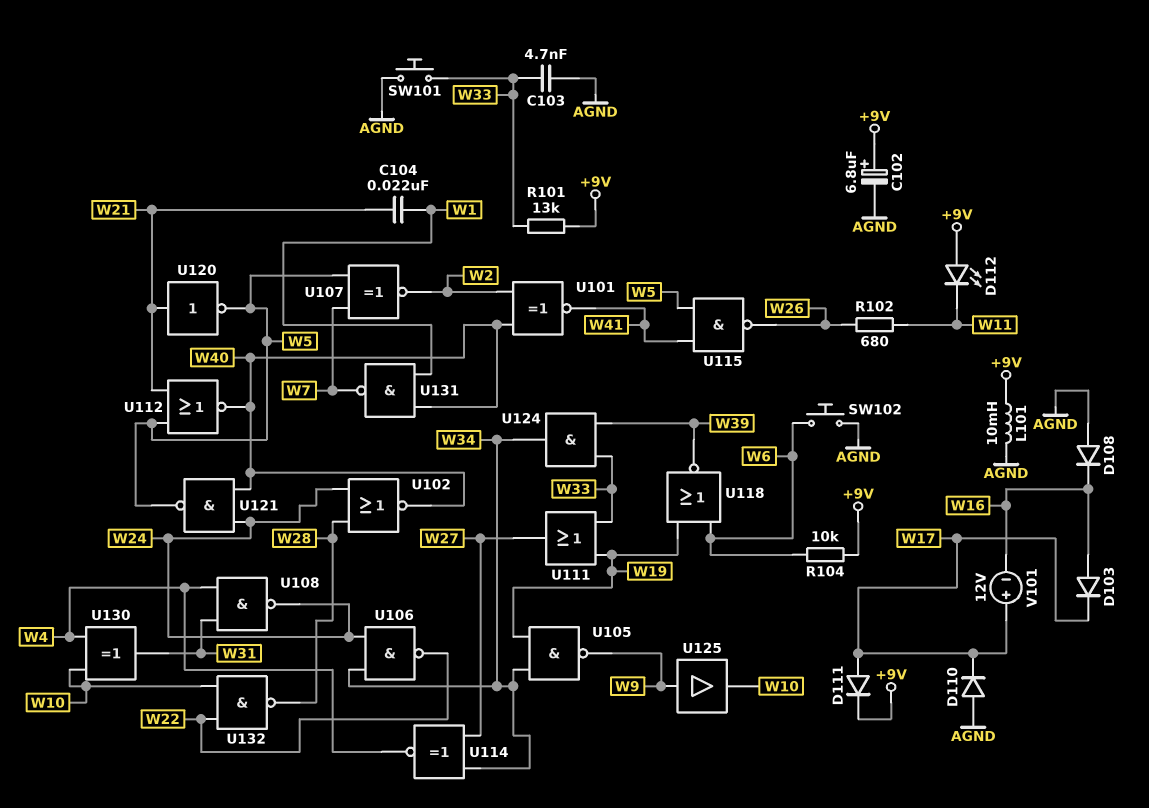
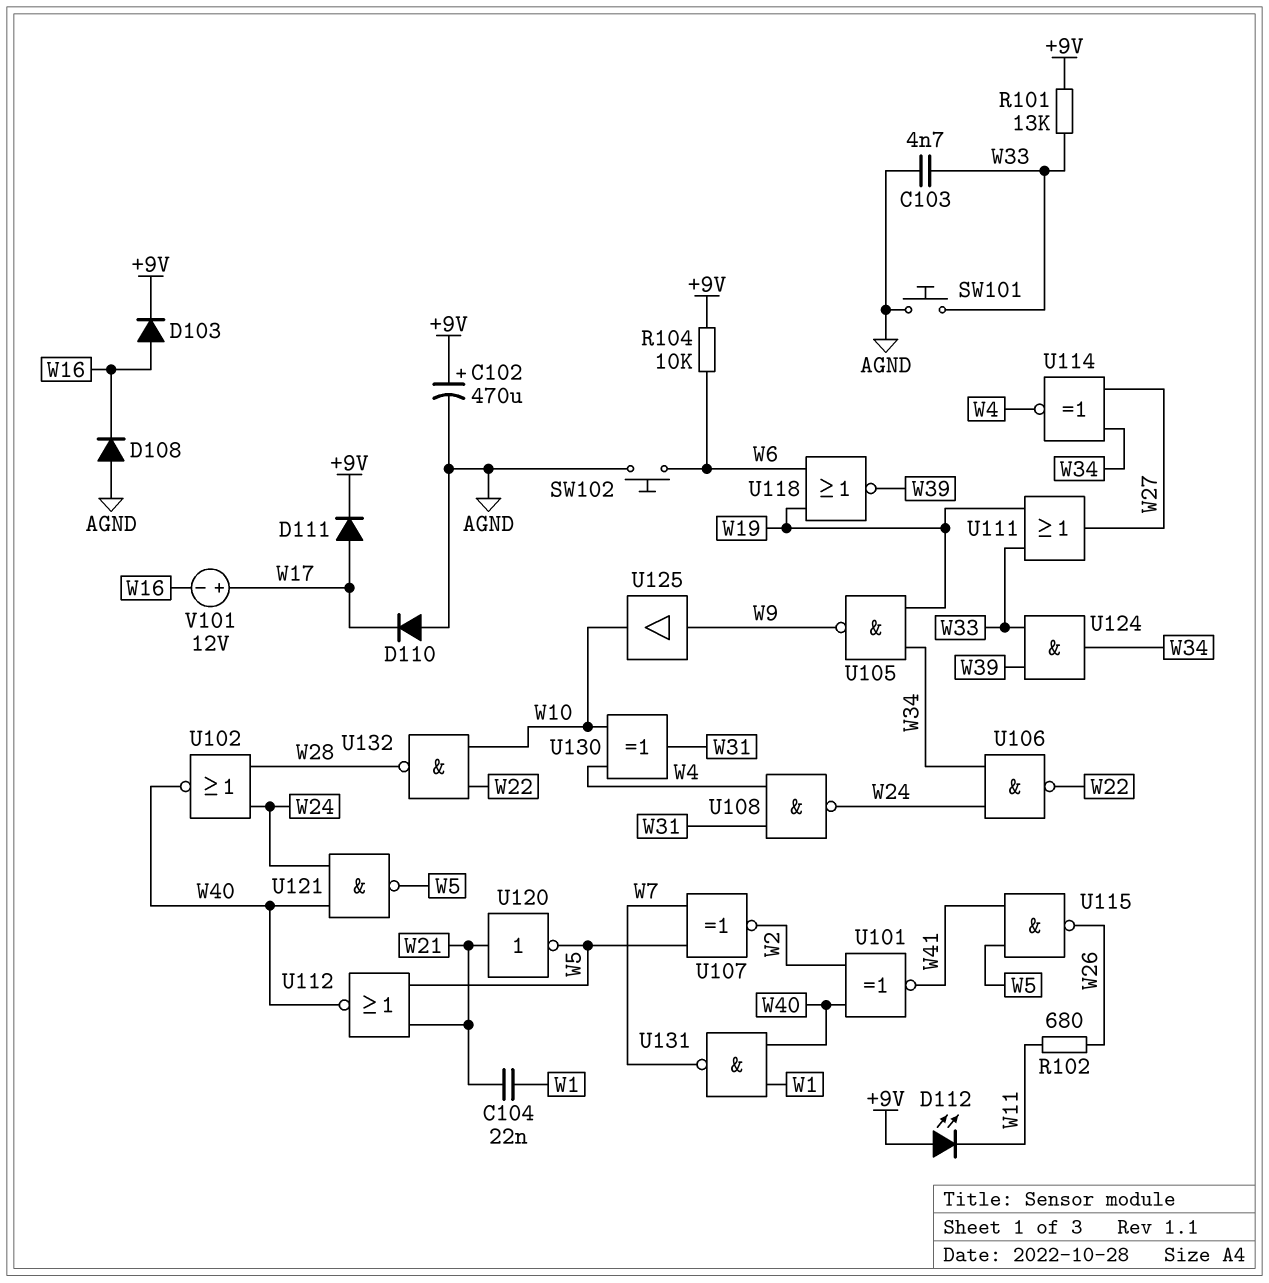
C102: 6.8uF (plus +9V, minus AGND) -> 470uF (plus +9V, minus AGND)
D103: diode (A W16, K W17) -> diode (A W16, K +9V)
L101: 10mH (+9V, AGND) -> none

